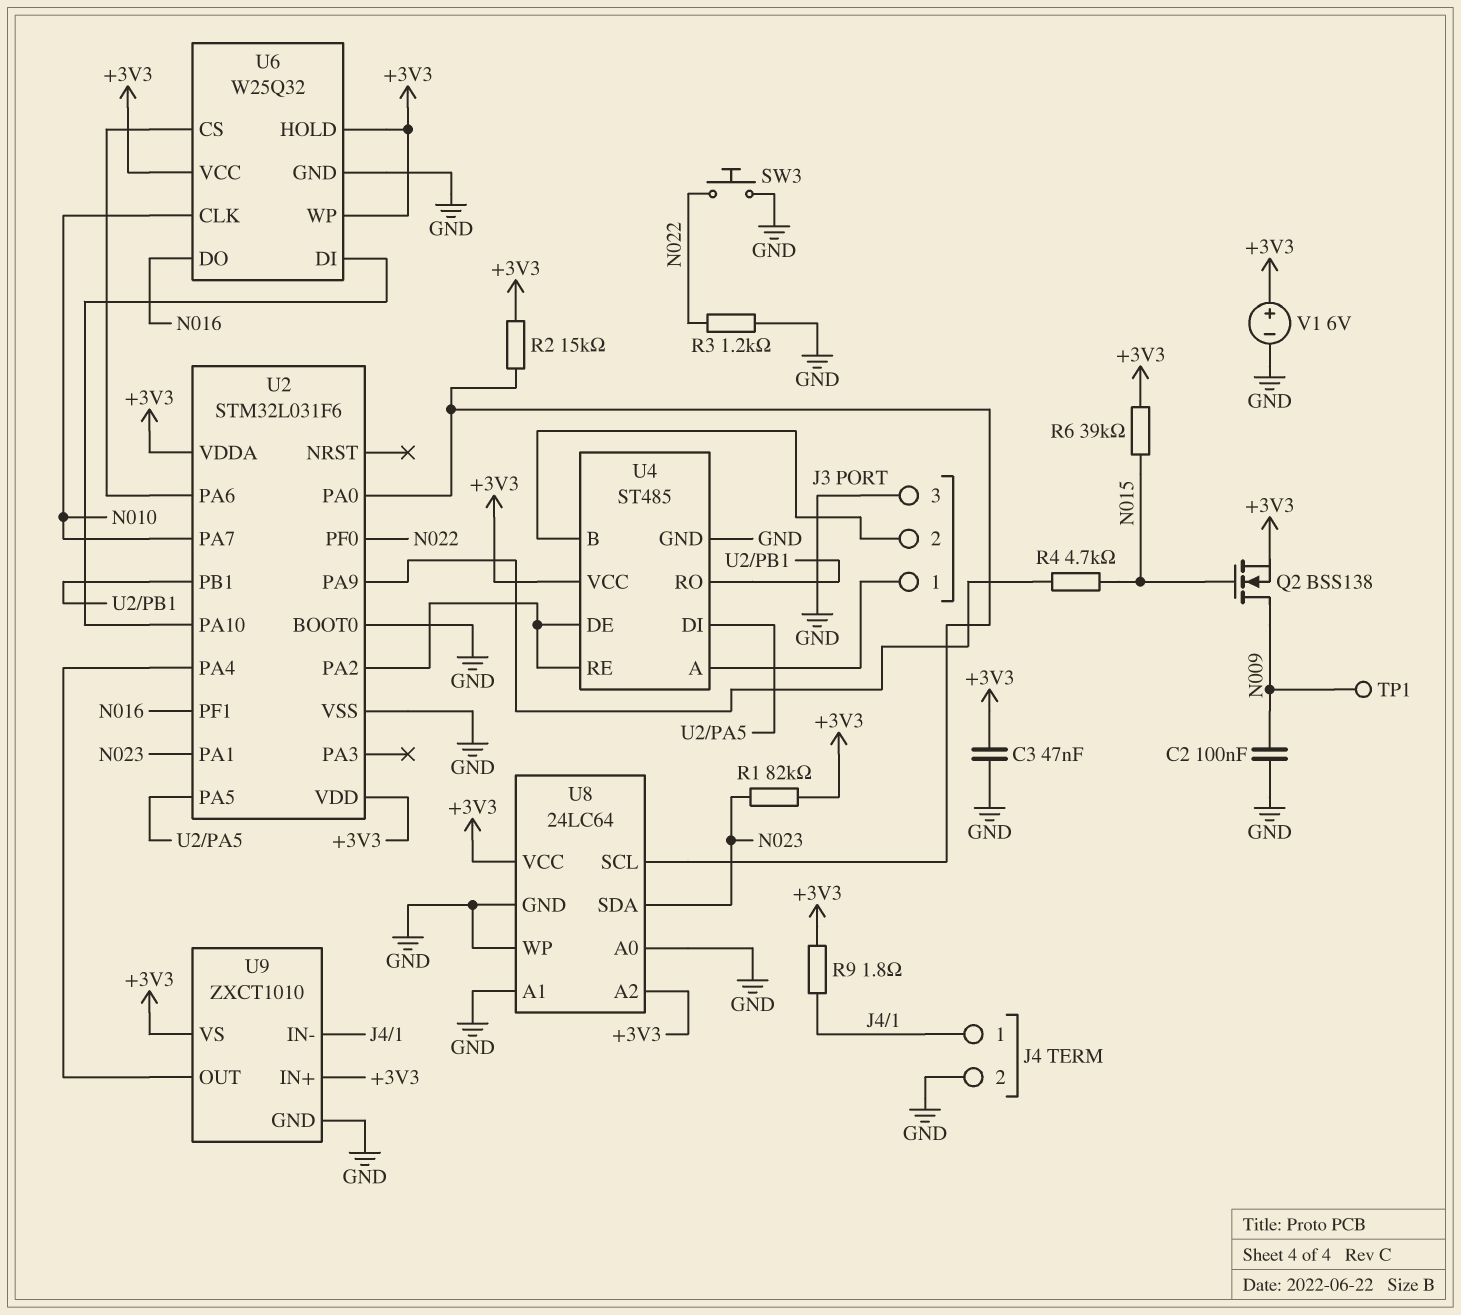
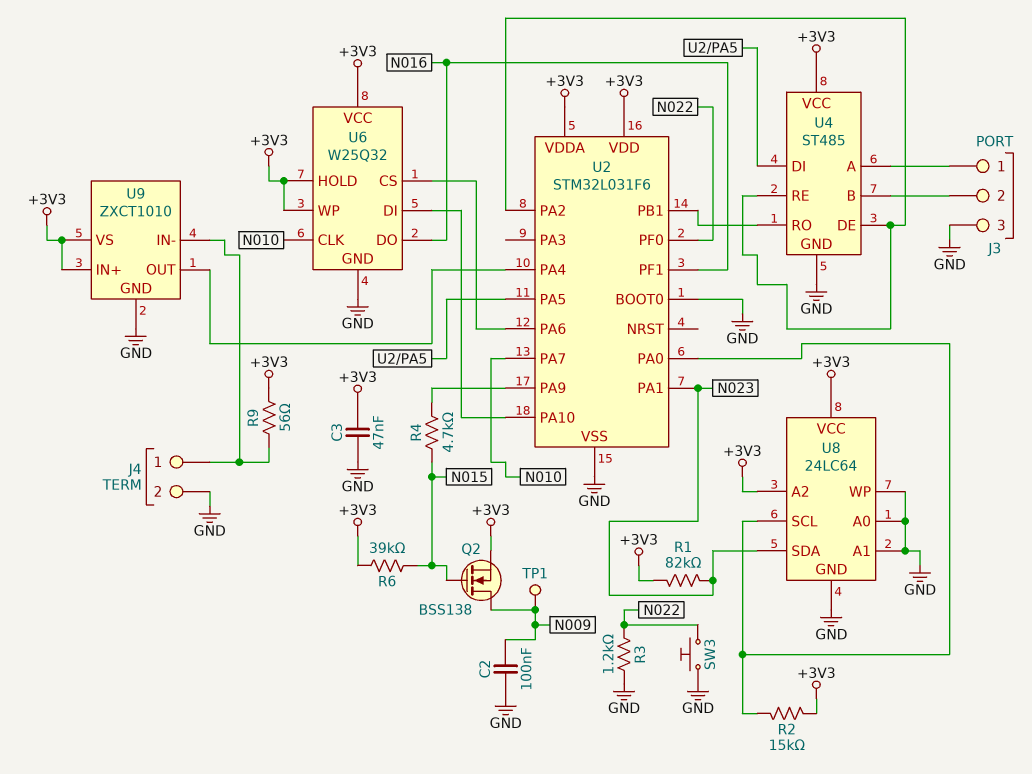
R9: 1.8 (+3V3, J4/1) -> 56 (+3V3, J4/1)
V1: 6V (plus +3V3, minus GND) -> none

